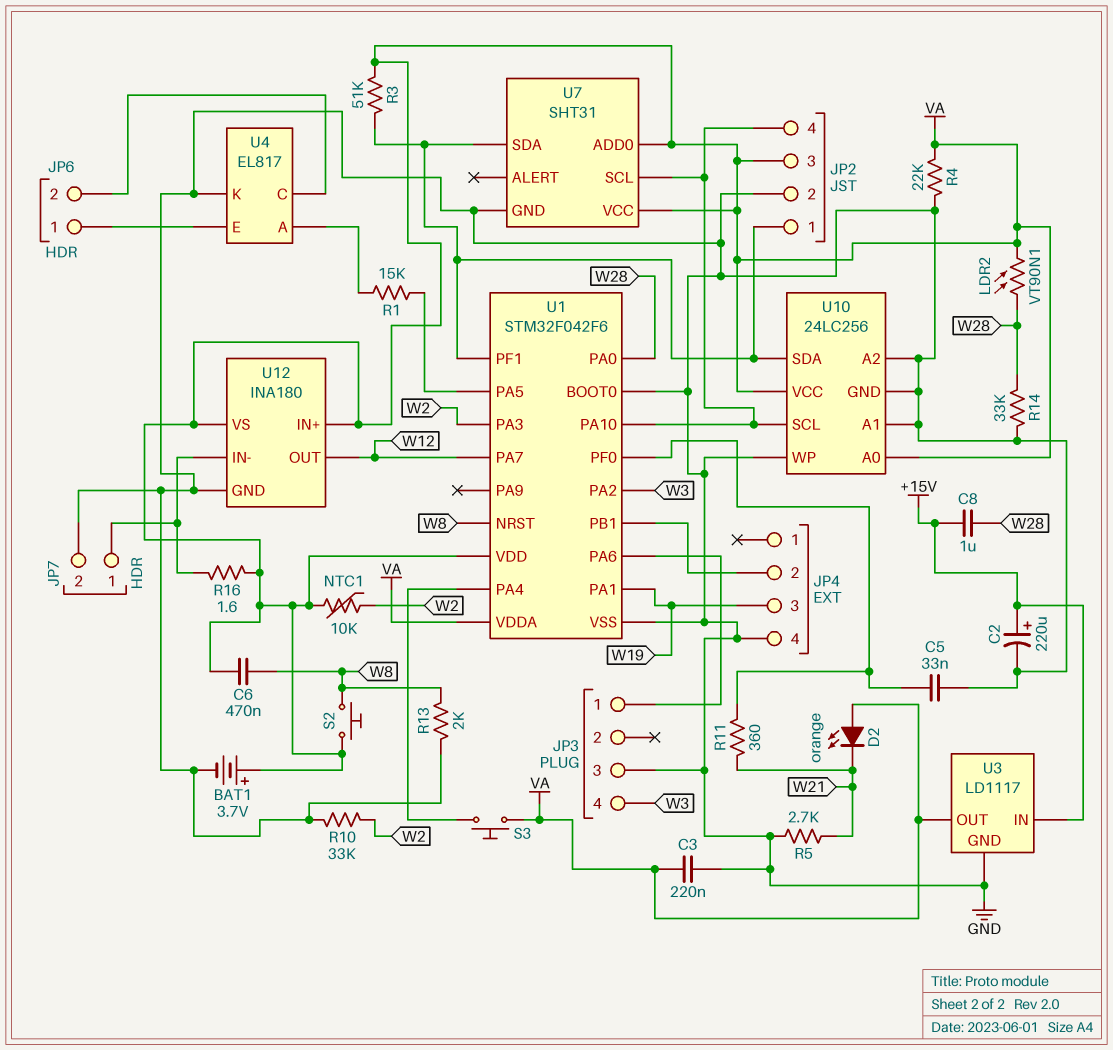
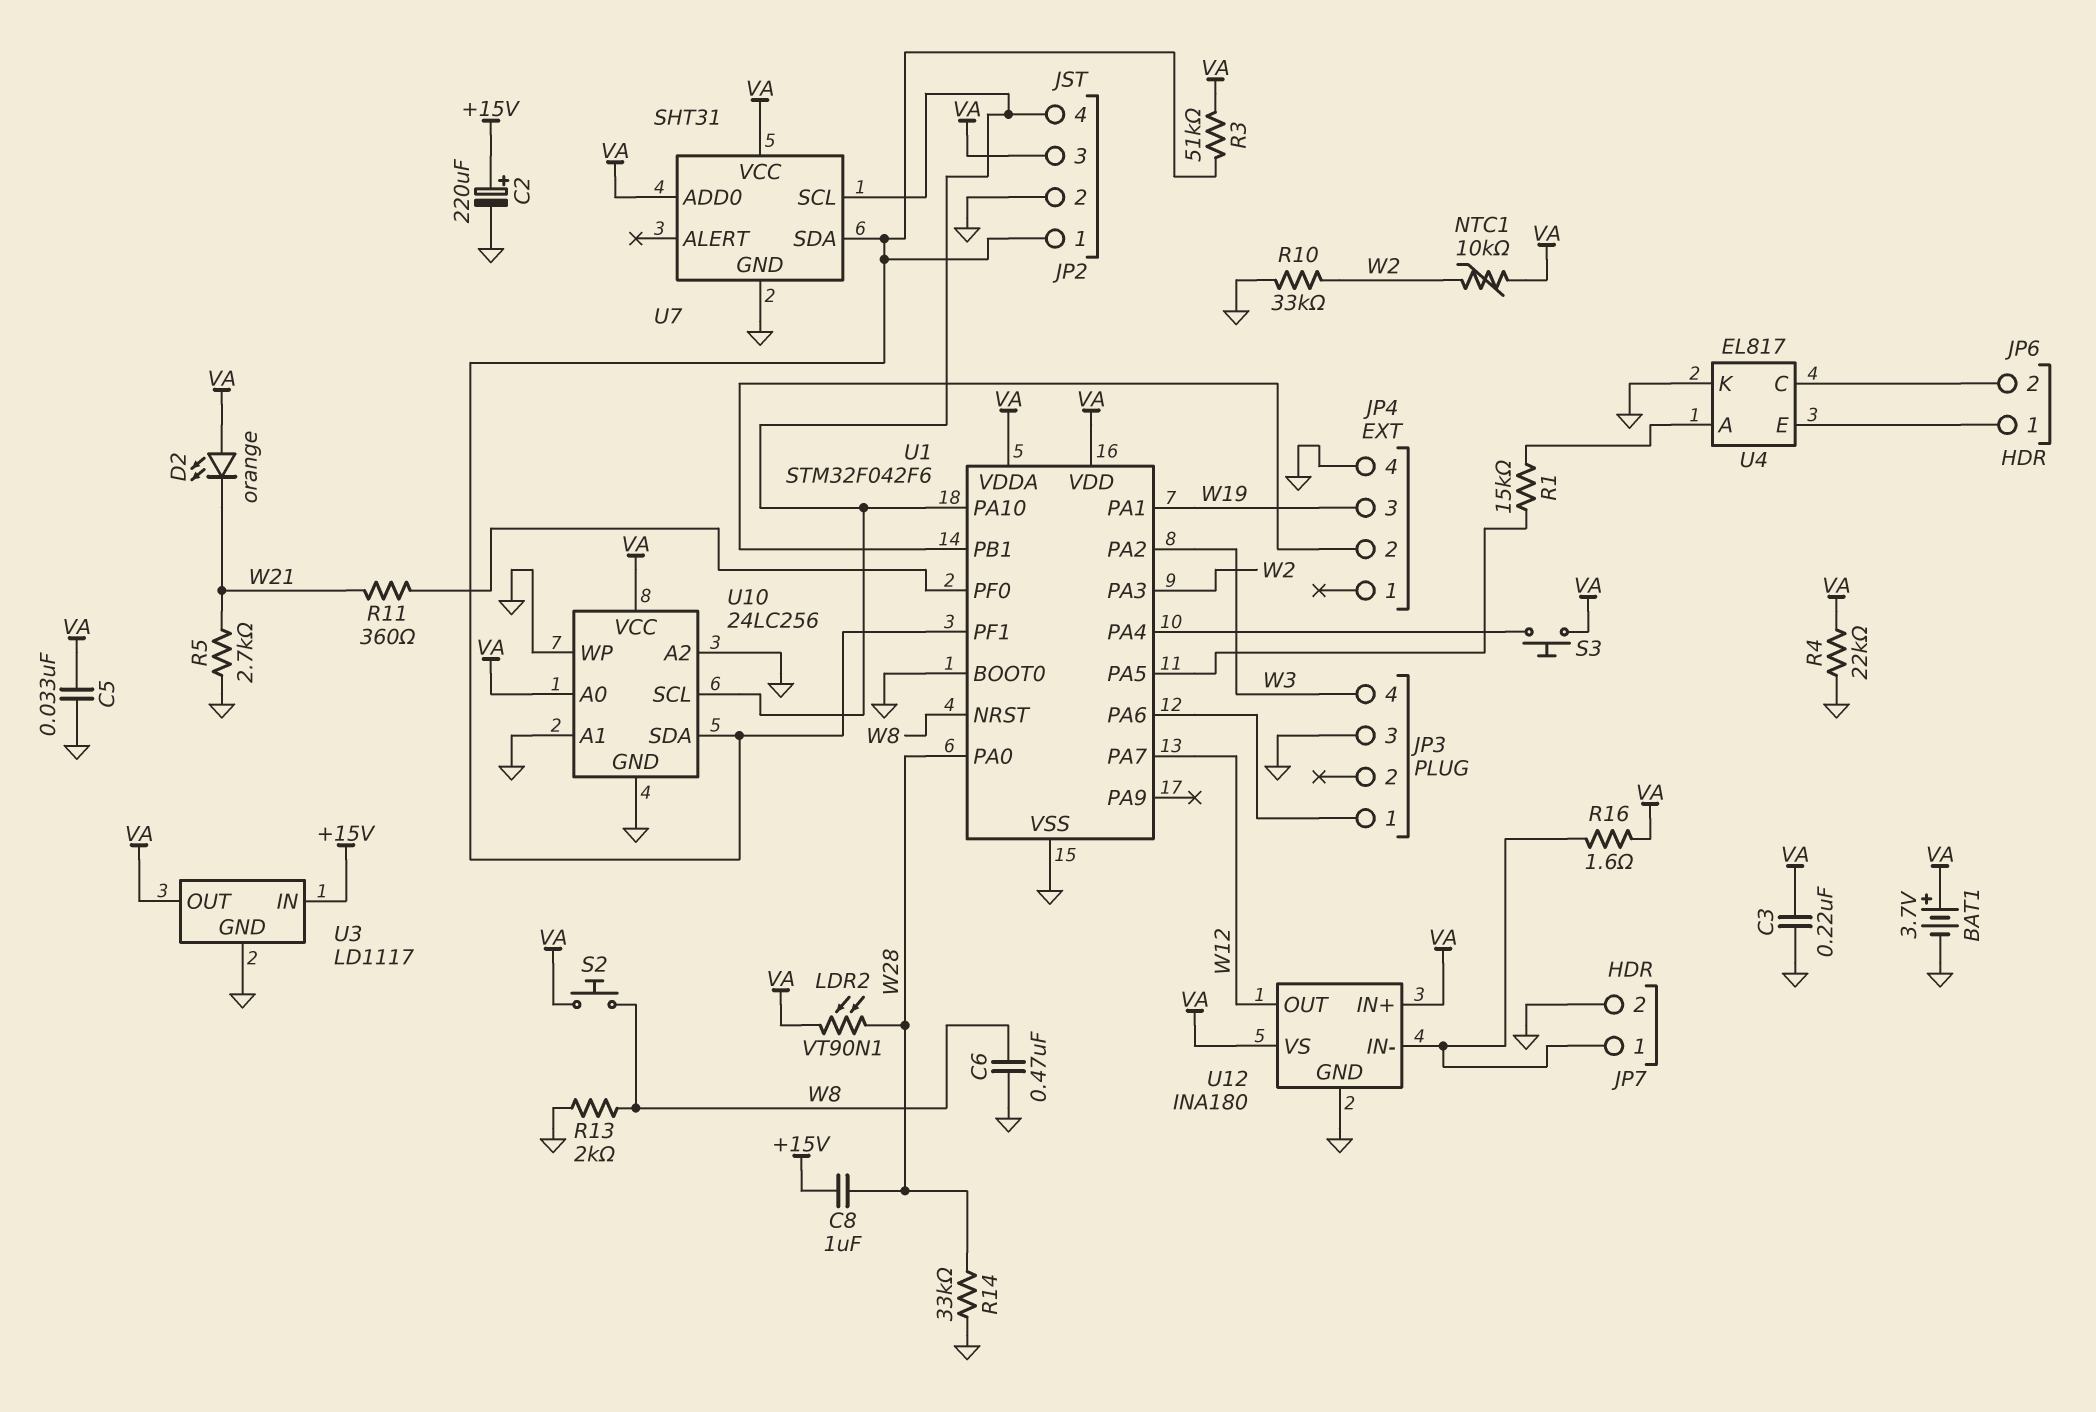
C5: 33nF (GND, U1/PF0) -> 33nF (GND, VA)
C6: 470nF (VA, W8) -> 470nF (GND, W8)

